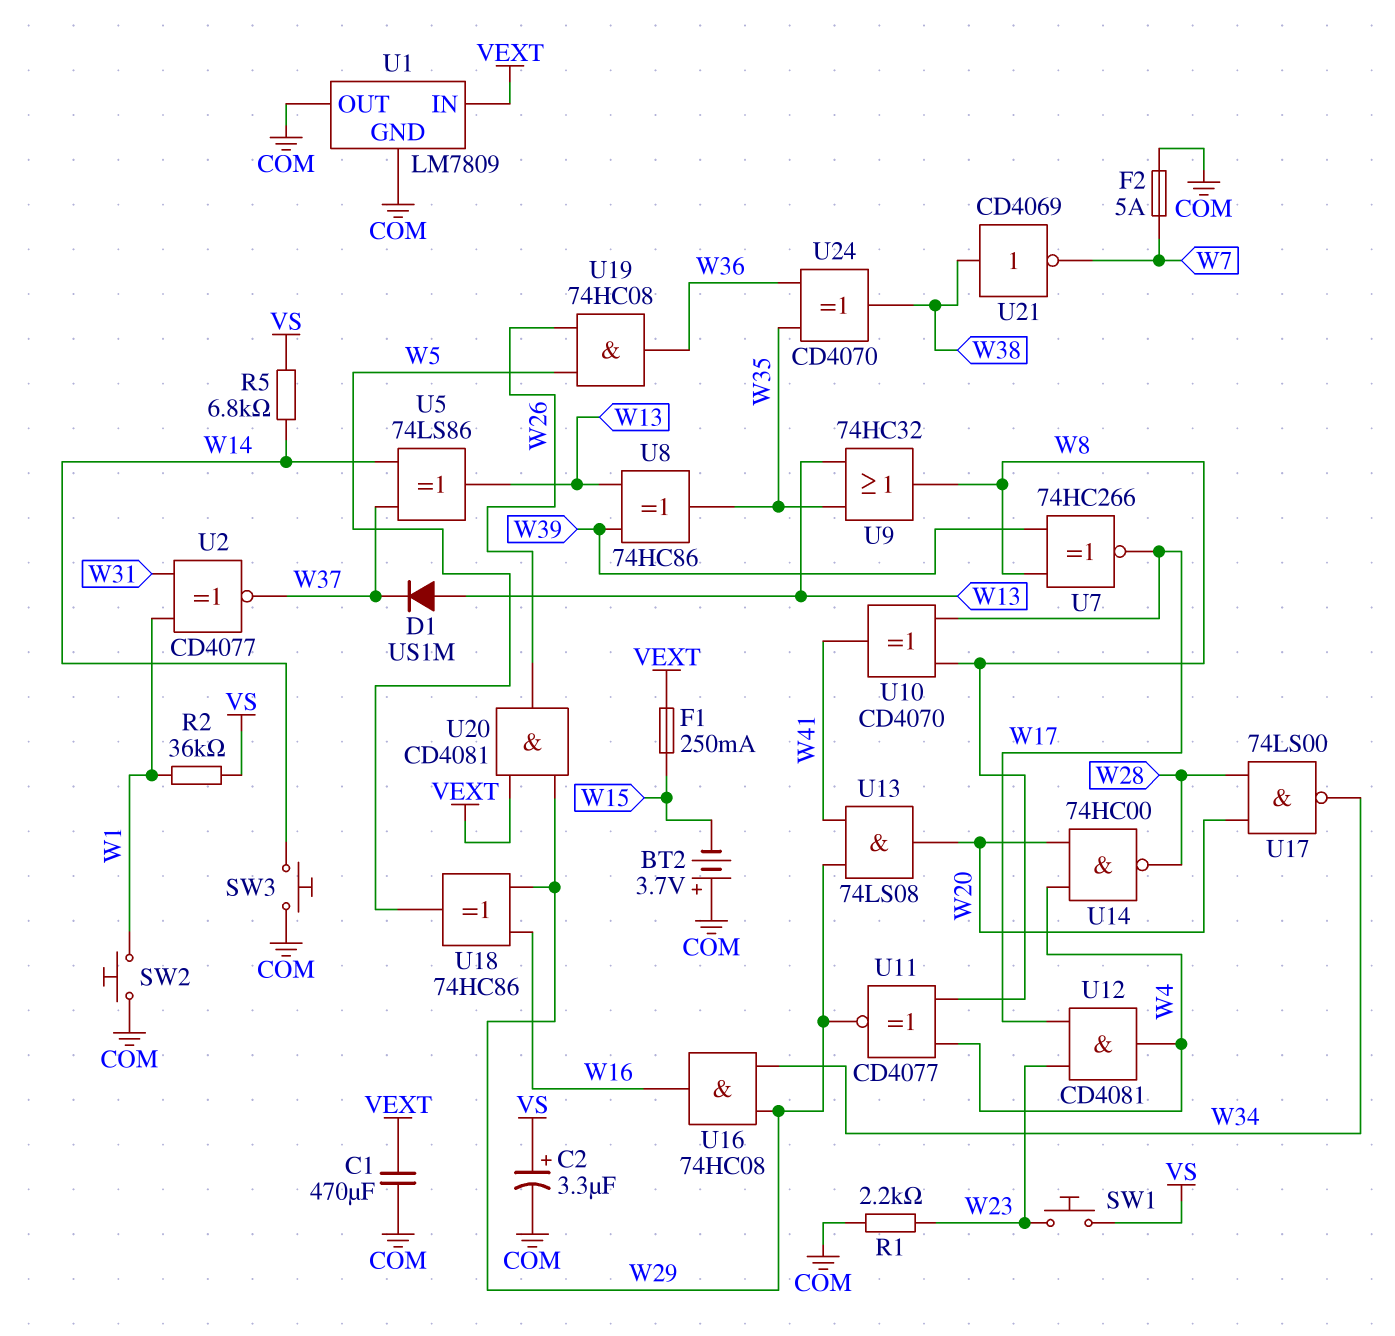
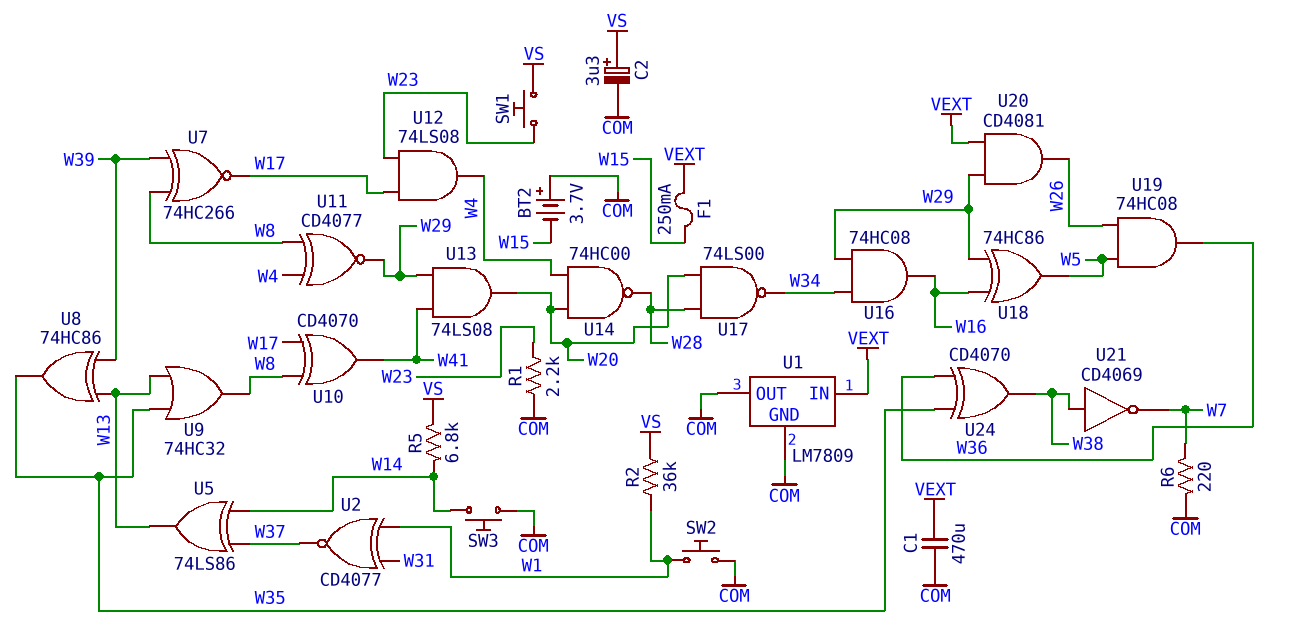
D1: diode US1M (A W13, K W37) -> none
F2: 5A (COM, W7) -> none
R6: none -> 220 (COM, W7)
U12: AND CD4081 (in W17, in W23, out W4) -> AND 74LS08 (in W17, in W23, out W4)

